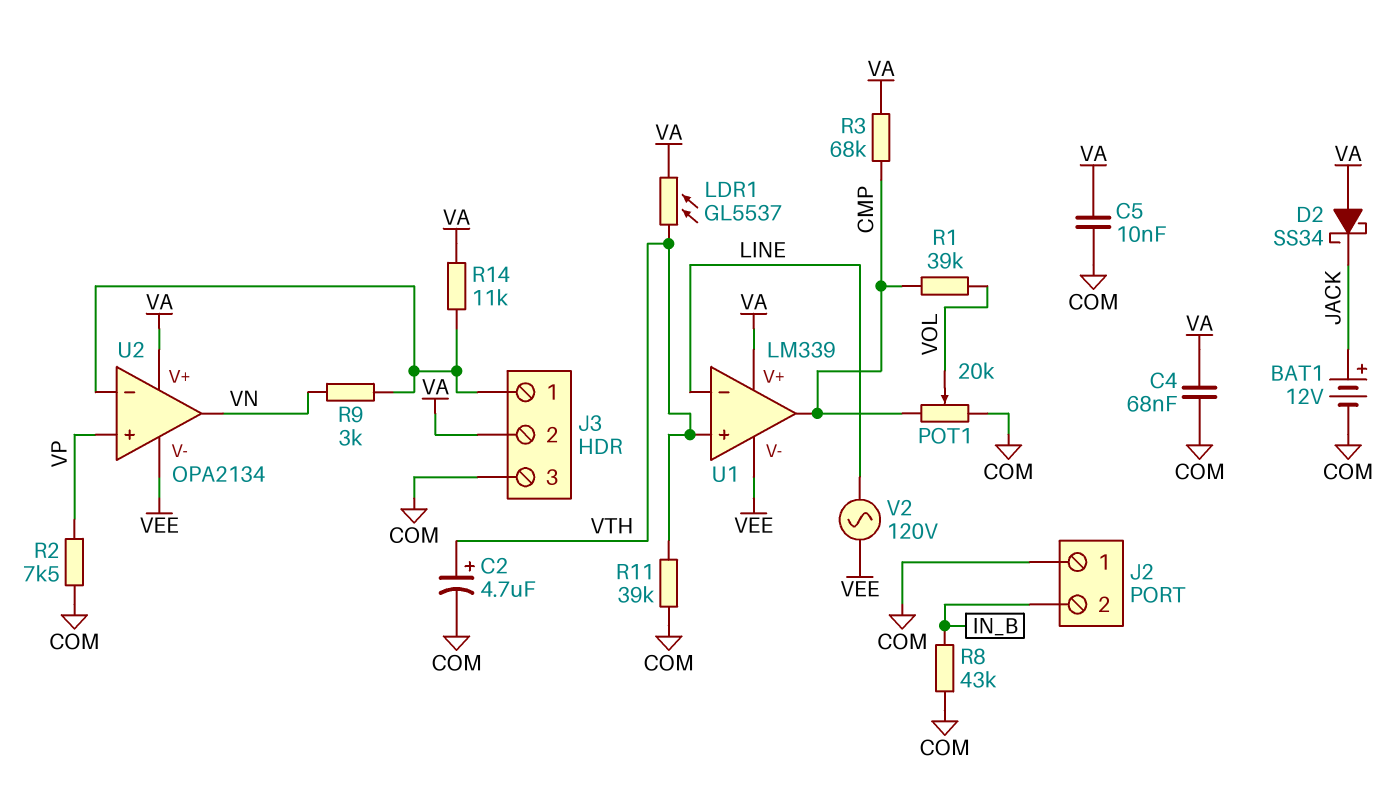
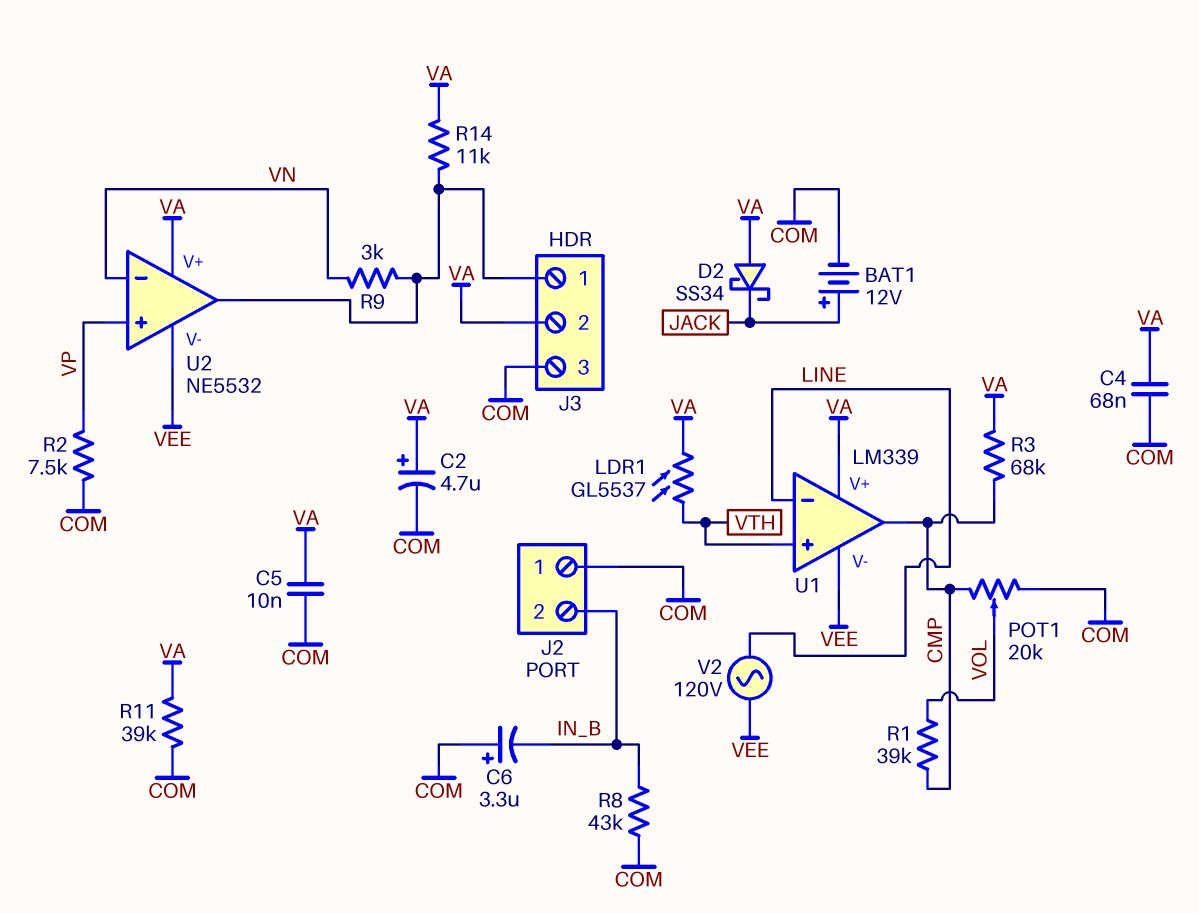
C2: 4.7uF (plus VTH, minus COM) -> 4.7uF (plus VA, minus COM)
C6: none -> 3.3uF (plus COM, minus IN_B)
R11: 39k (COM, VTH) -> 39k (COM, VA)
U2: OPA2134 -> NE5532
U2 pin in-: J3/1 -> VN
U2 pin out: VN -> J3/1

